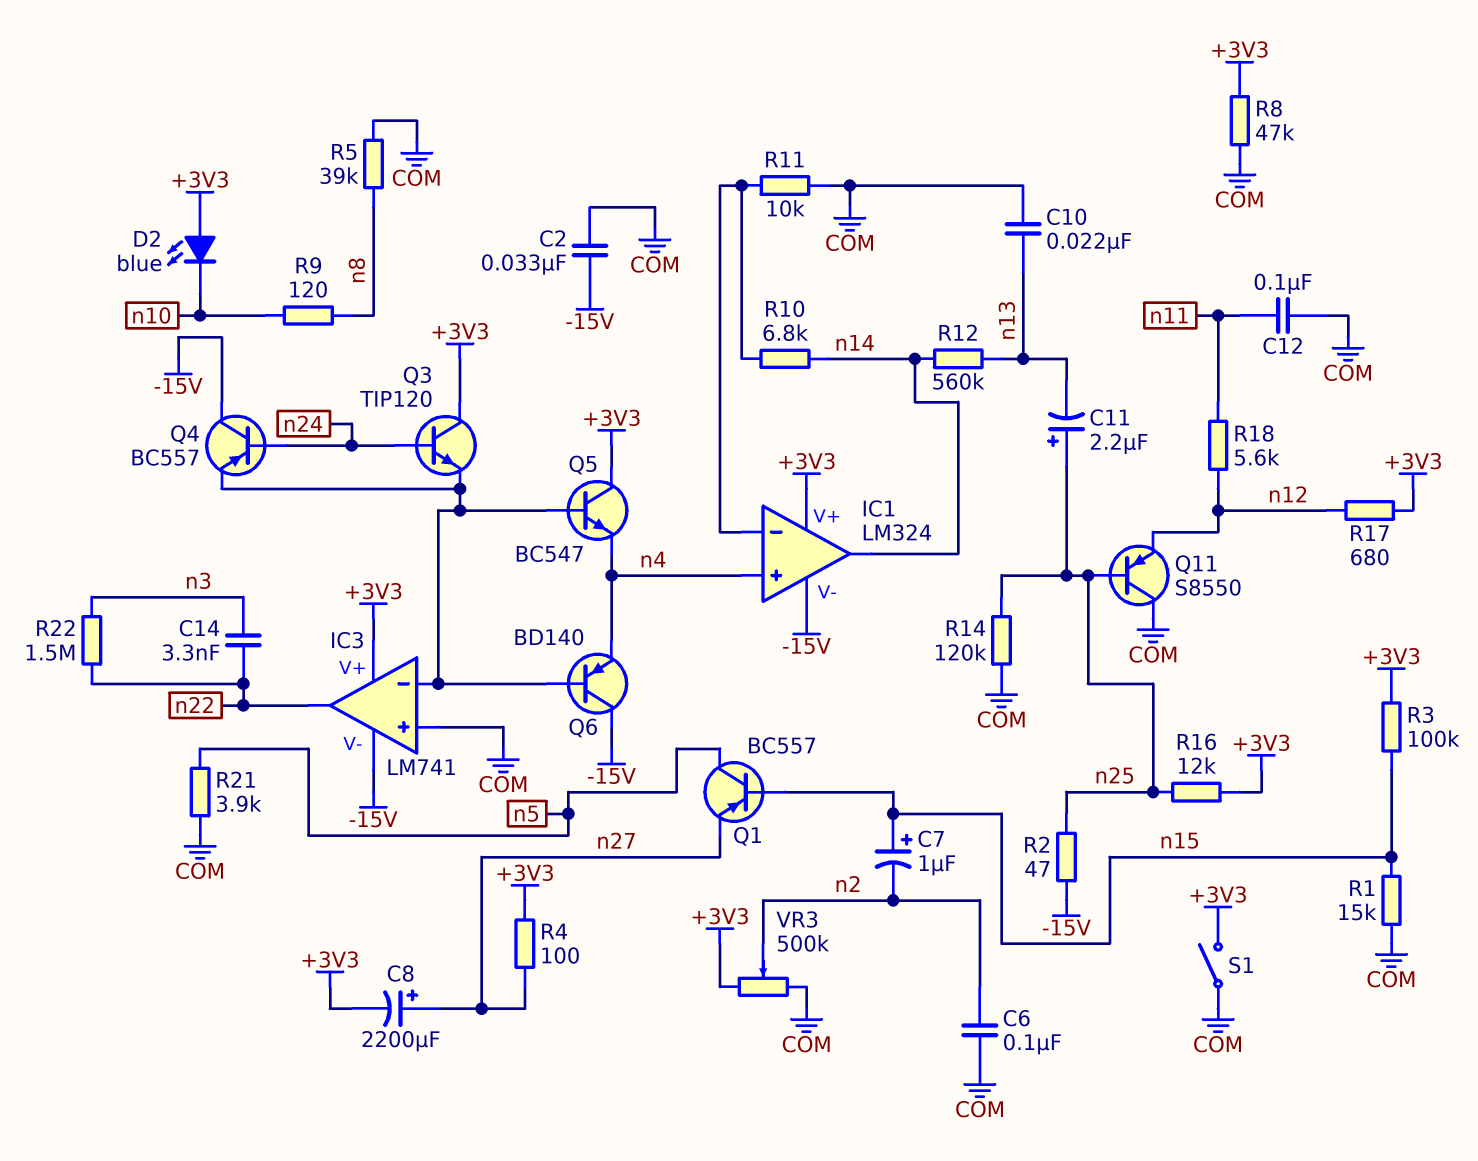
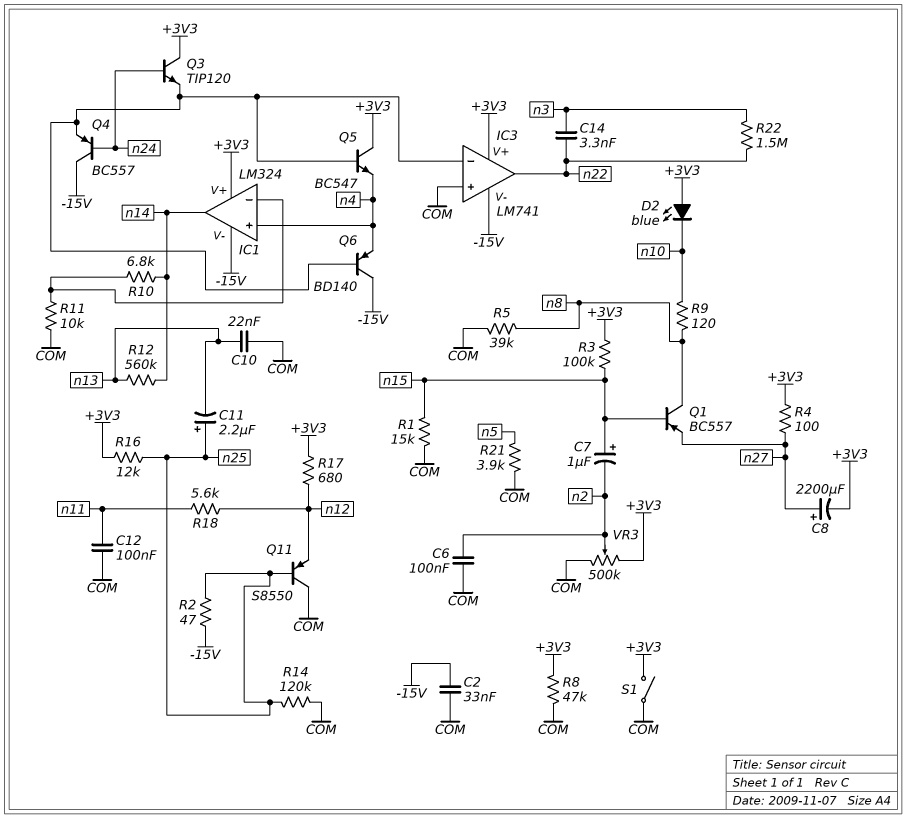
Q1: PNP BC557 (B n15, C n5, E n27) -> PNP BC557 (B n15, C n8, E n27)

